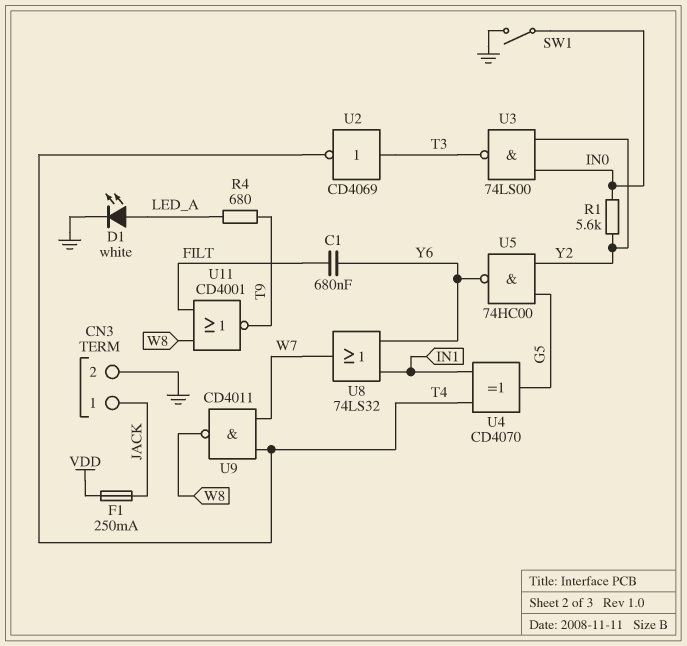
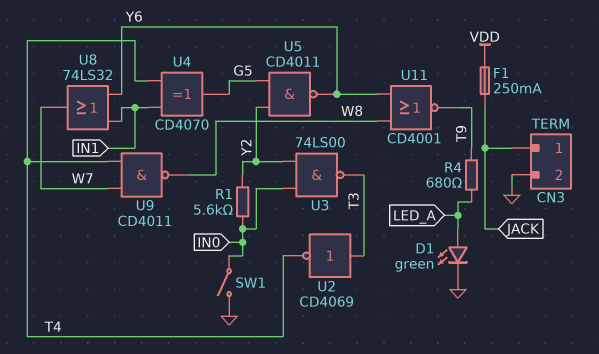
C1: 680nF (FILT, Y6) -> none
D1: LED white (A LED_A, K GND) -> LED green (A LED_A, K GND)
U5: NAND 74HC00 (in G5, in Y2, out Y6) -> NAND CD4011 (in G5, in Y2, out Y6)
U11: NOR CD4001 (in FILT, in W8, out T9) -> NOR CD4001 (in W8, in Y6, out T9)

